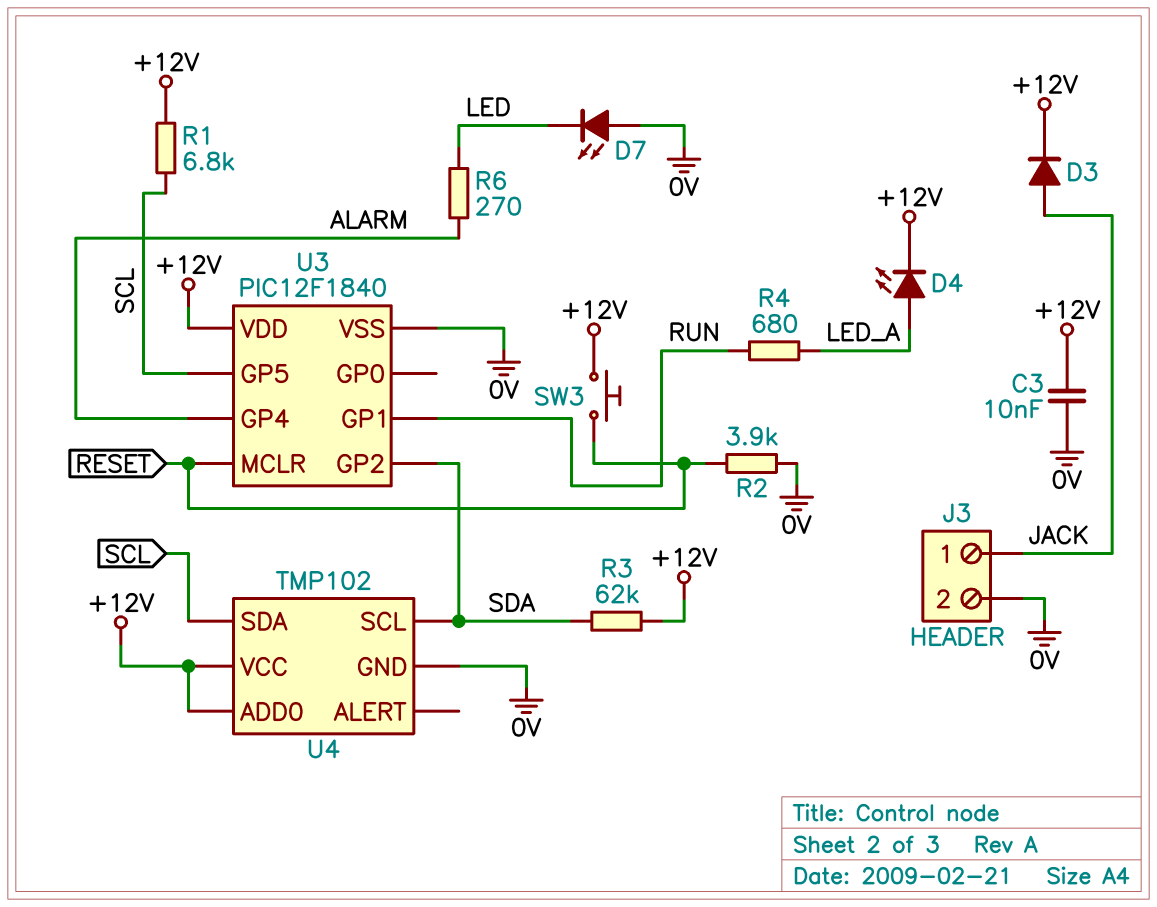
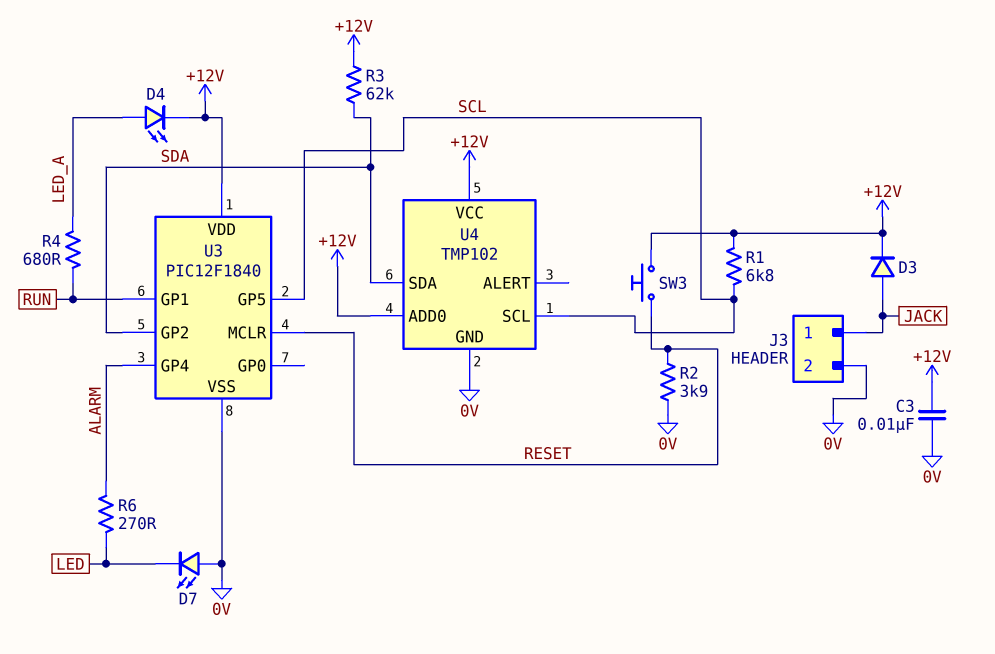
U4 pin SCL: SDA -> SCL
U4 pin SDA: SCL -> SDA

